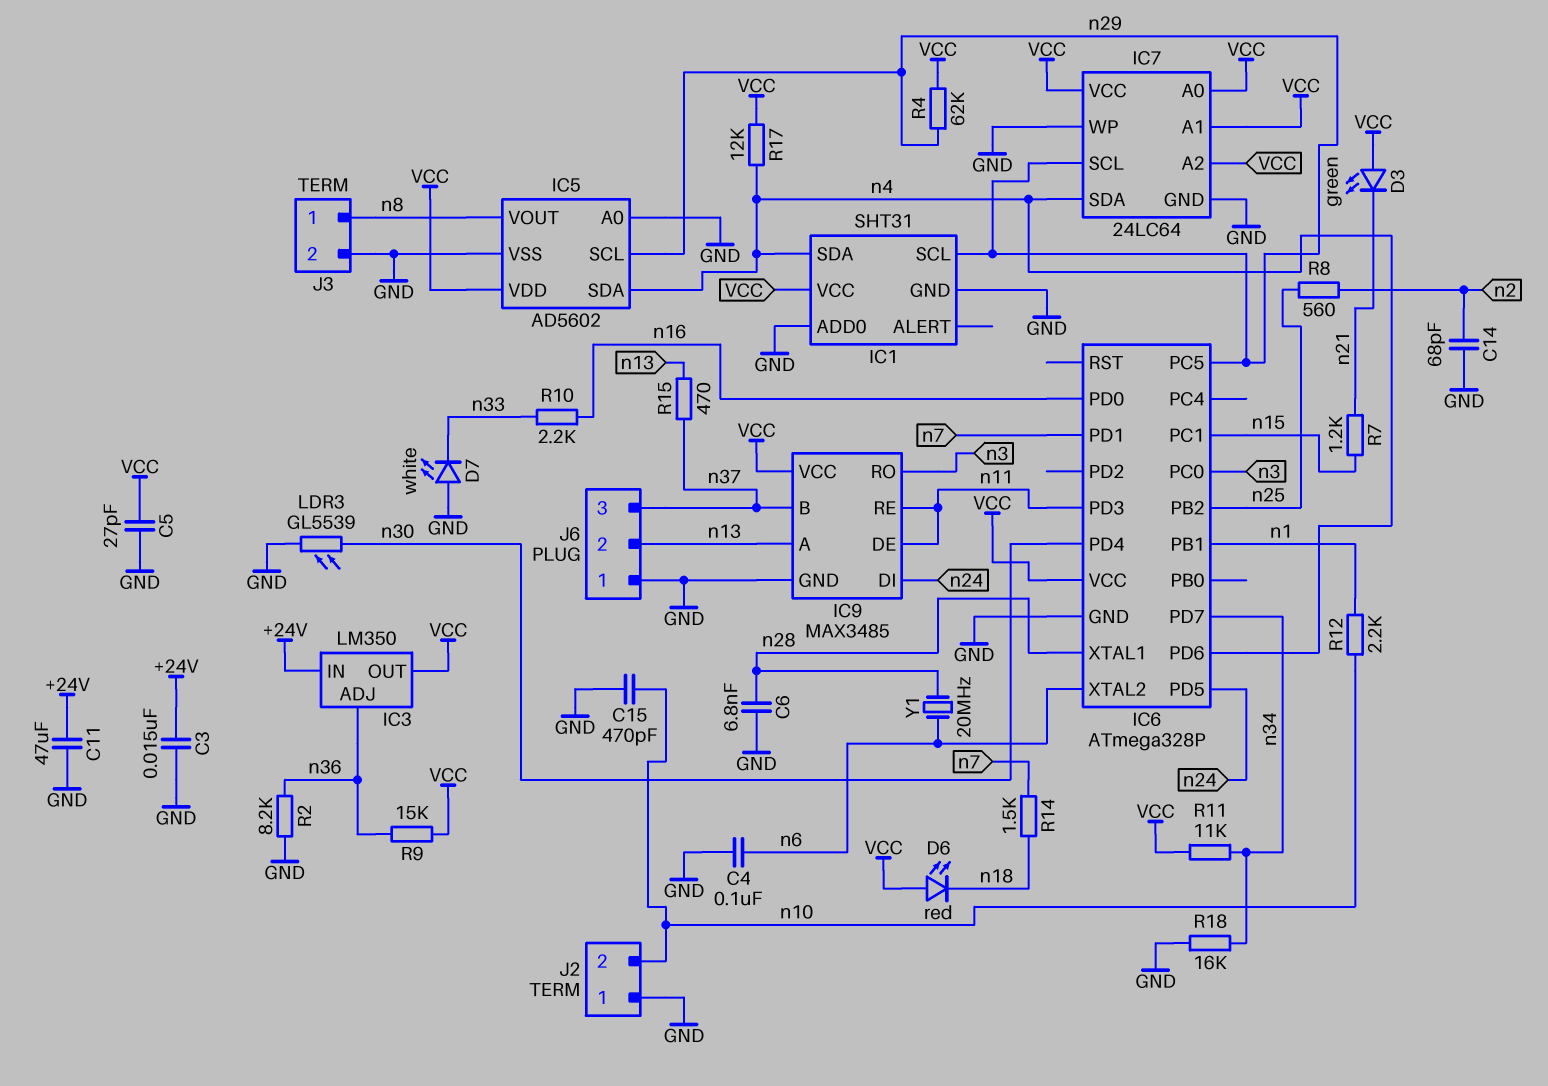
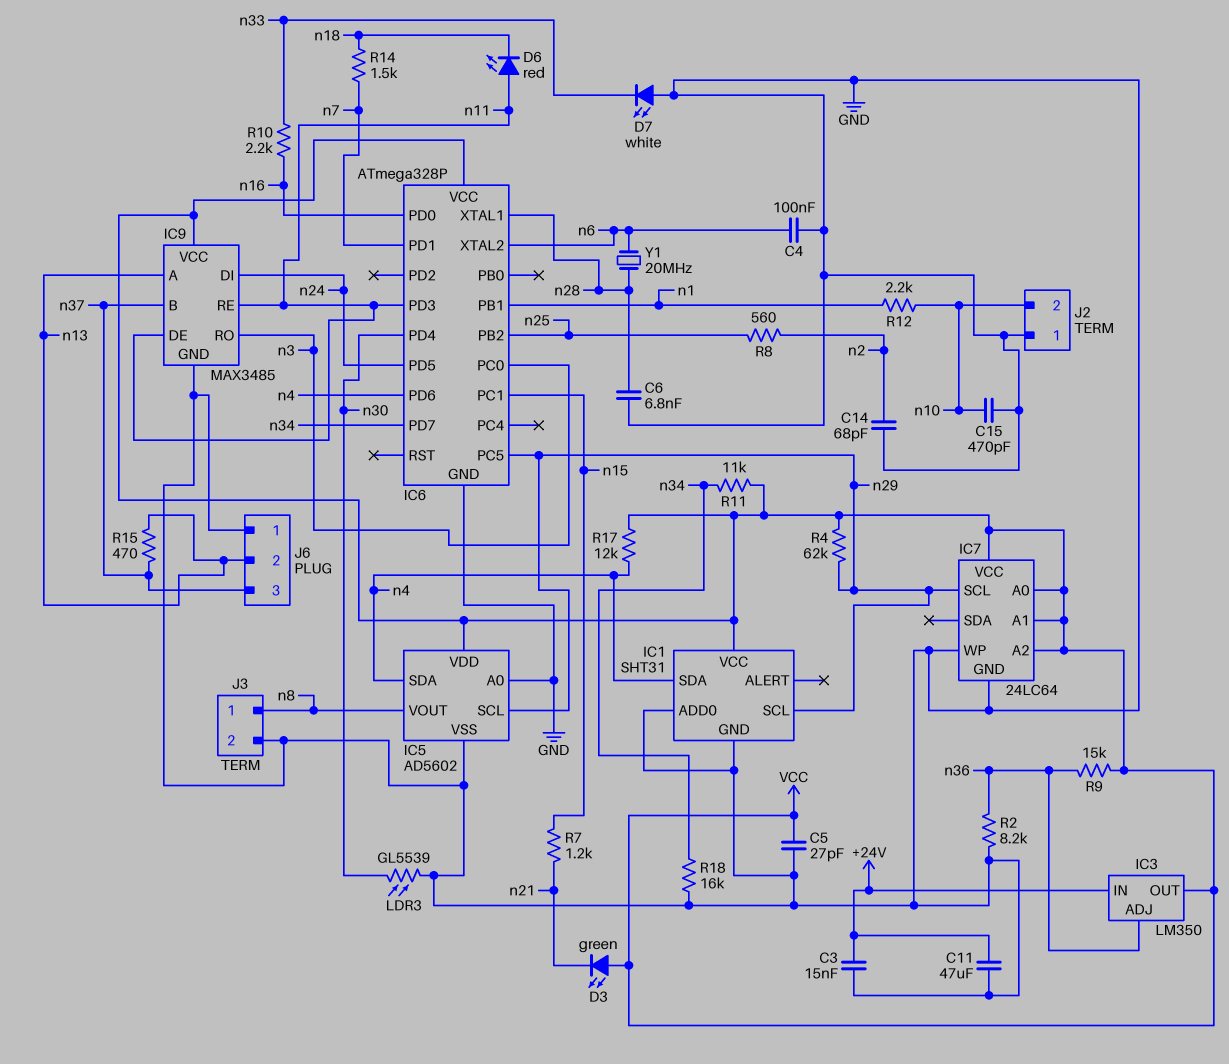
D6: LED red (A VCC, K n18) -> LED red (A n11, K n18)
IC7 pin SDA: n4 -> none

